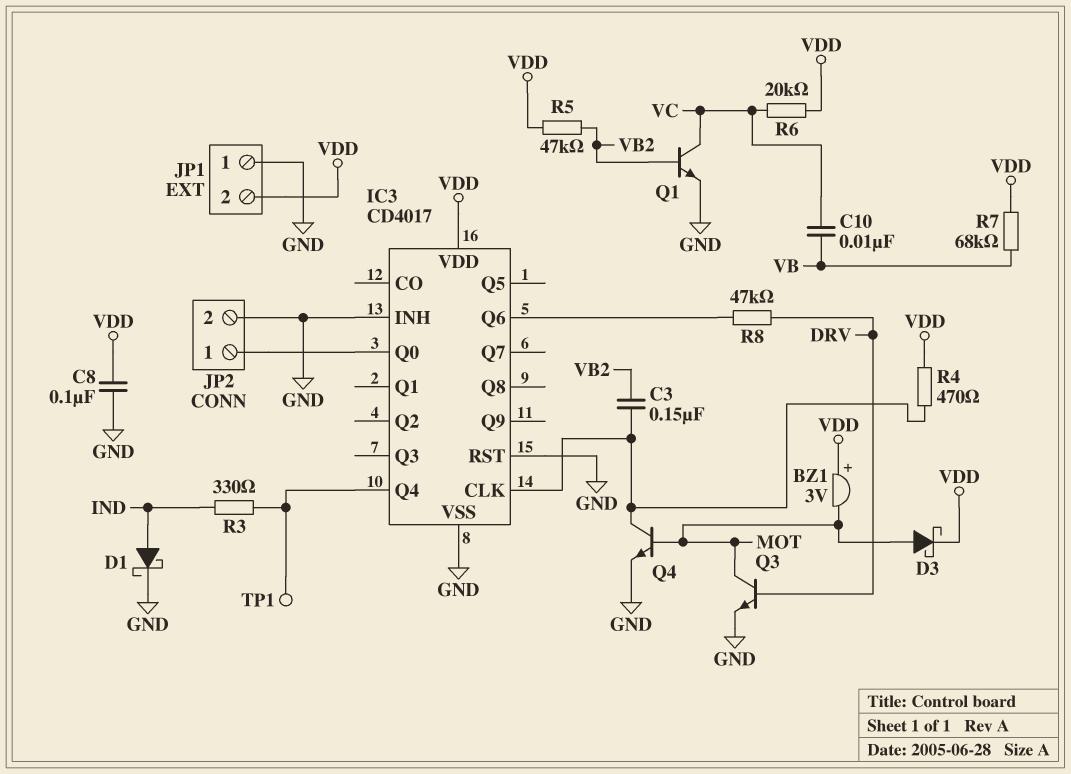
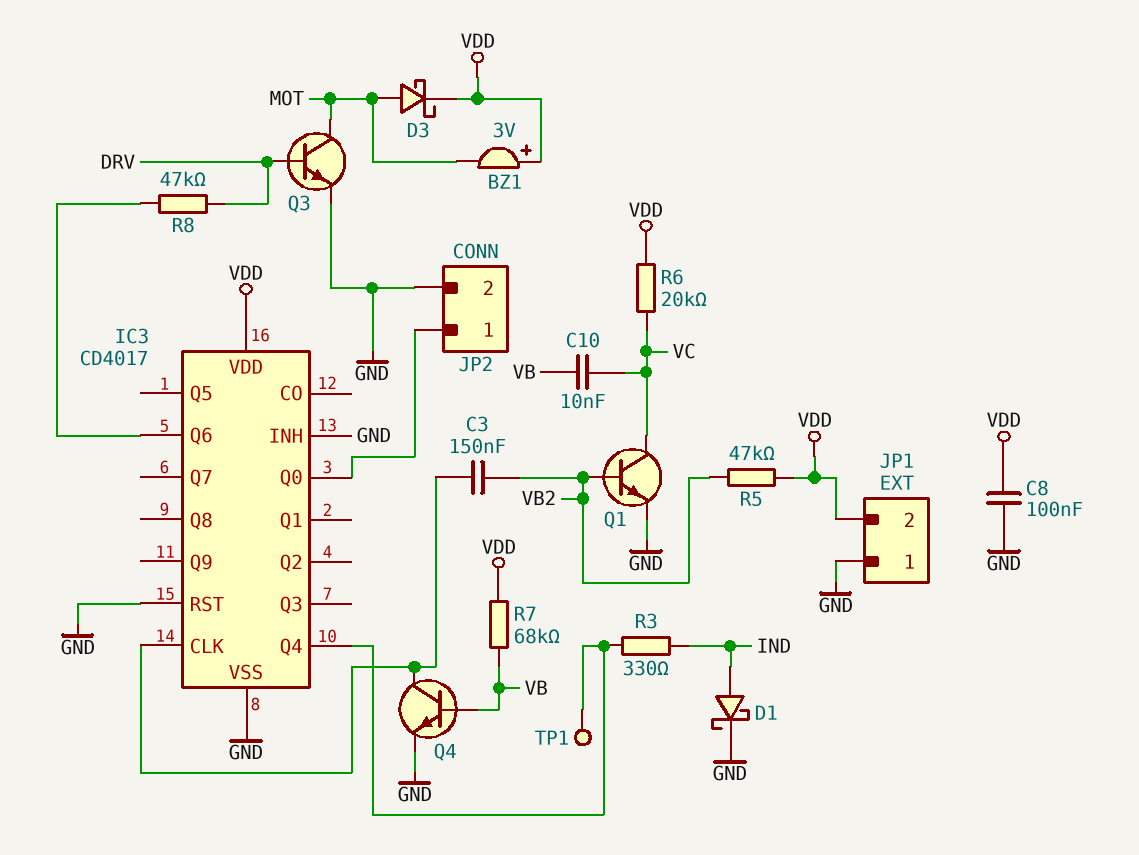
Q4: NPN (B MOT, C IC3/CLK, E GND) -> NPN (B VB, C IC3/CLK, E GND)
R4: 470 (IC3/CLK, VDD) -> none

